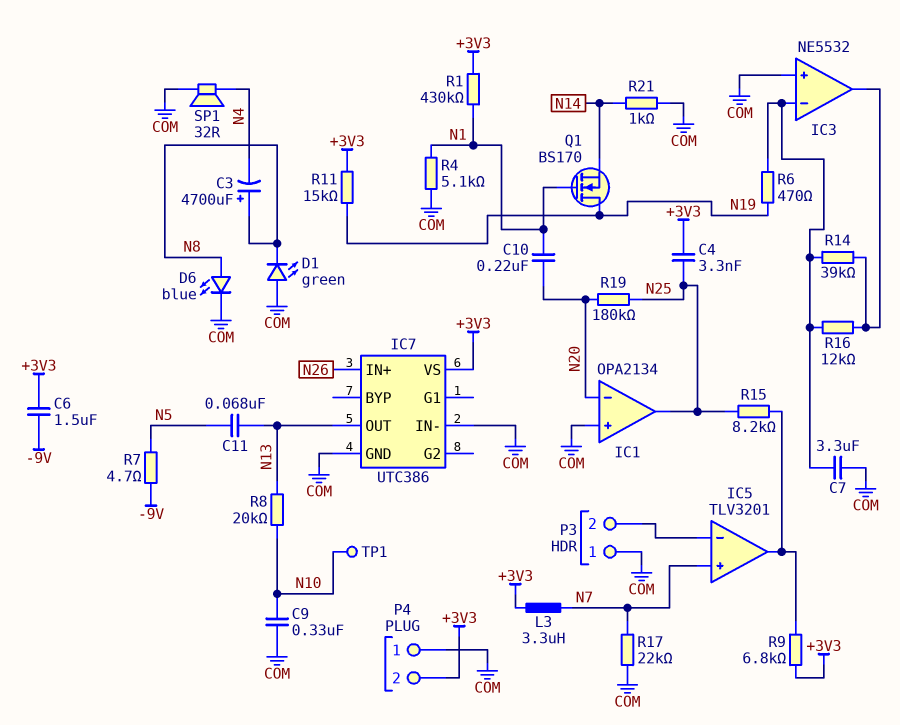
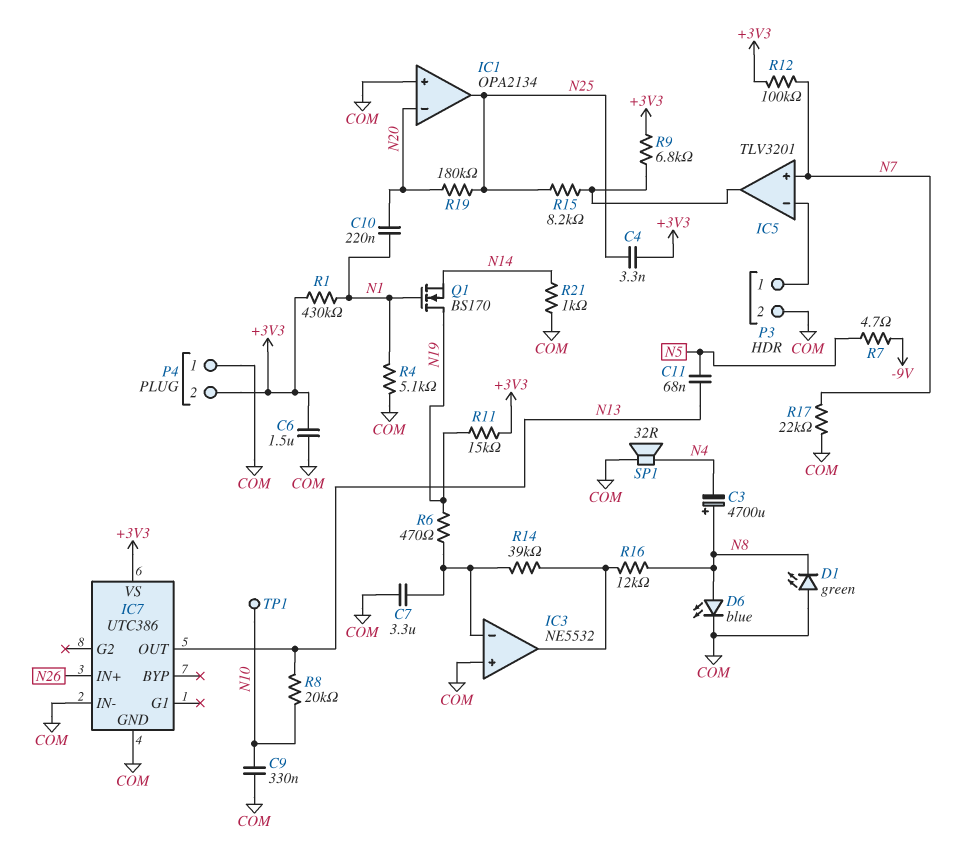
C6: 1.5uF (+3V3, -9V) -> 1.5uF (+3V3, COM)
L3: 3.3uH (+3V3, N7) -> none
P3 pin 1: COM -> IC5/in-
P3 pin 2: IC5/in- -> COM
R12: none -> 100k (+3V3, N7)
R16: 12k (IC3/in-, IC3/out) -> 12k (IC3/out, N8)

